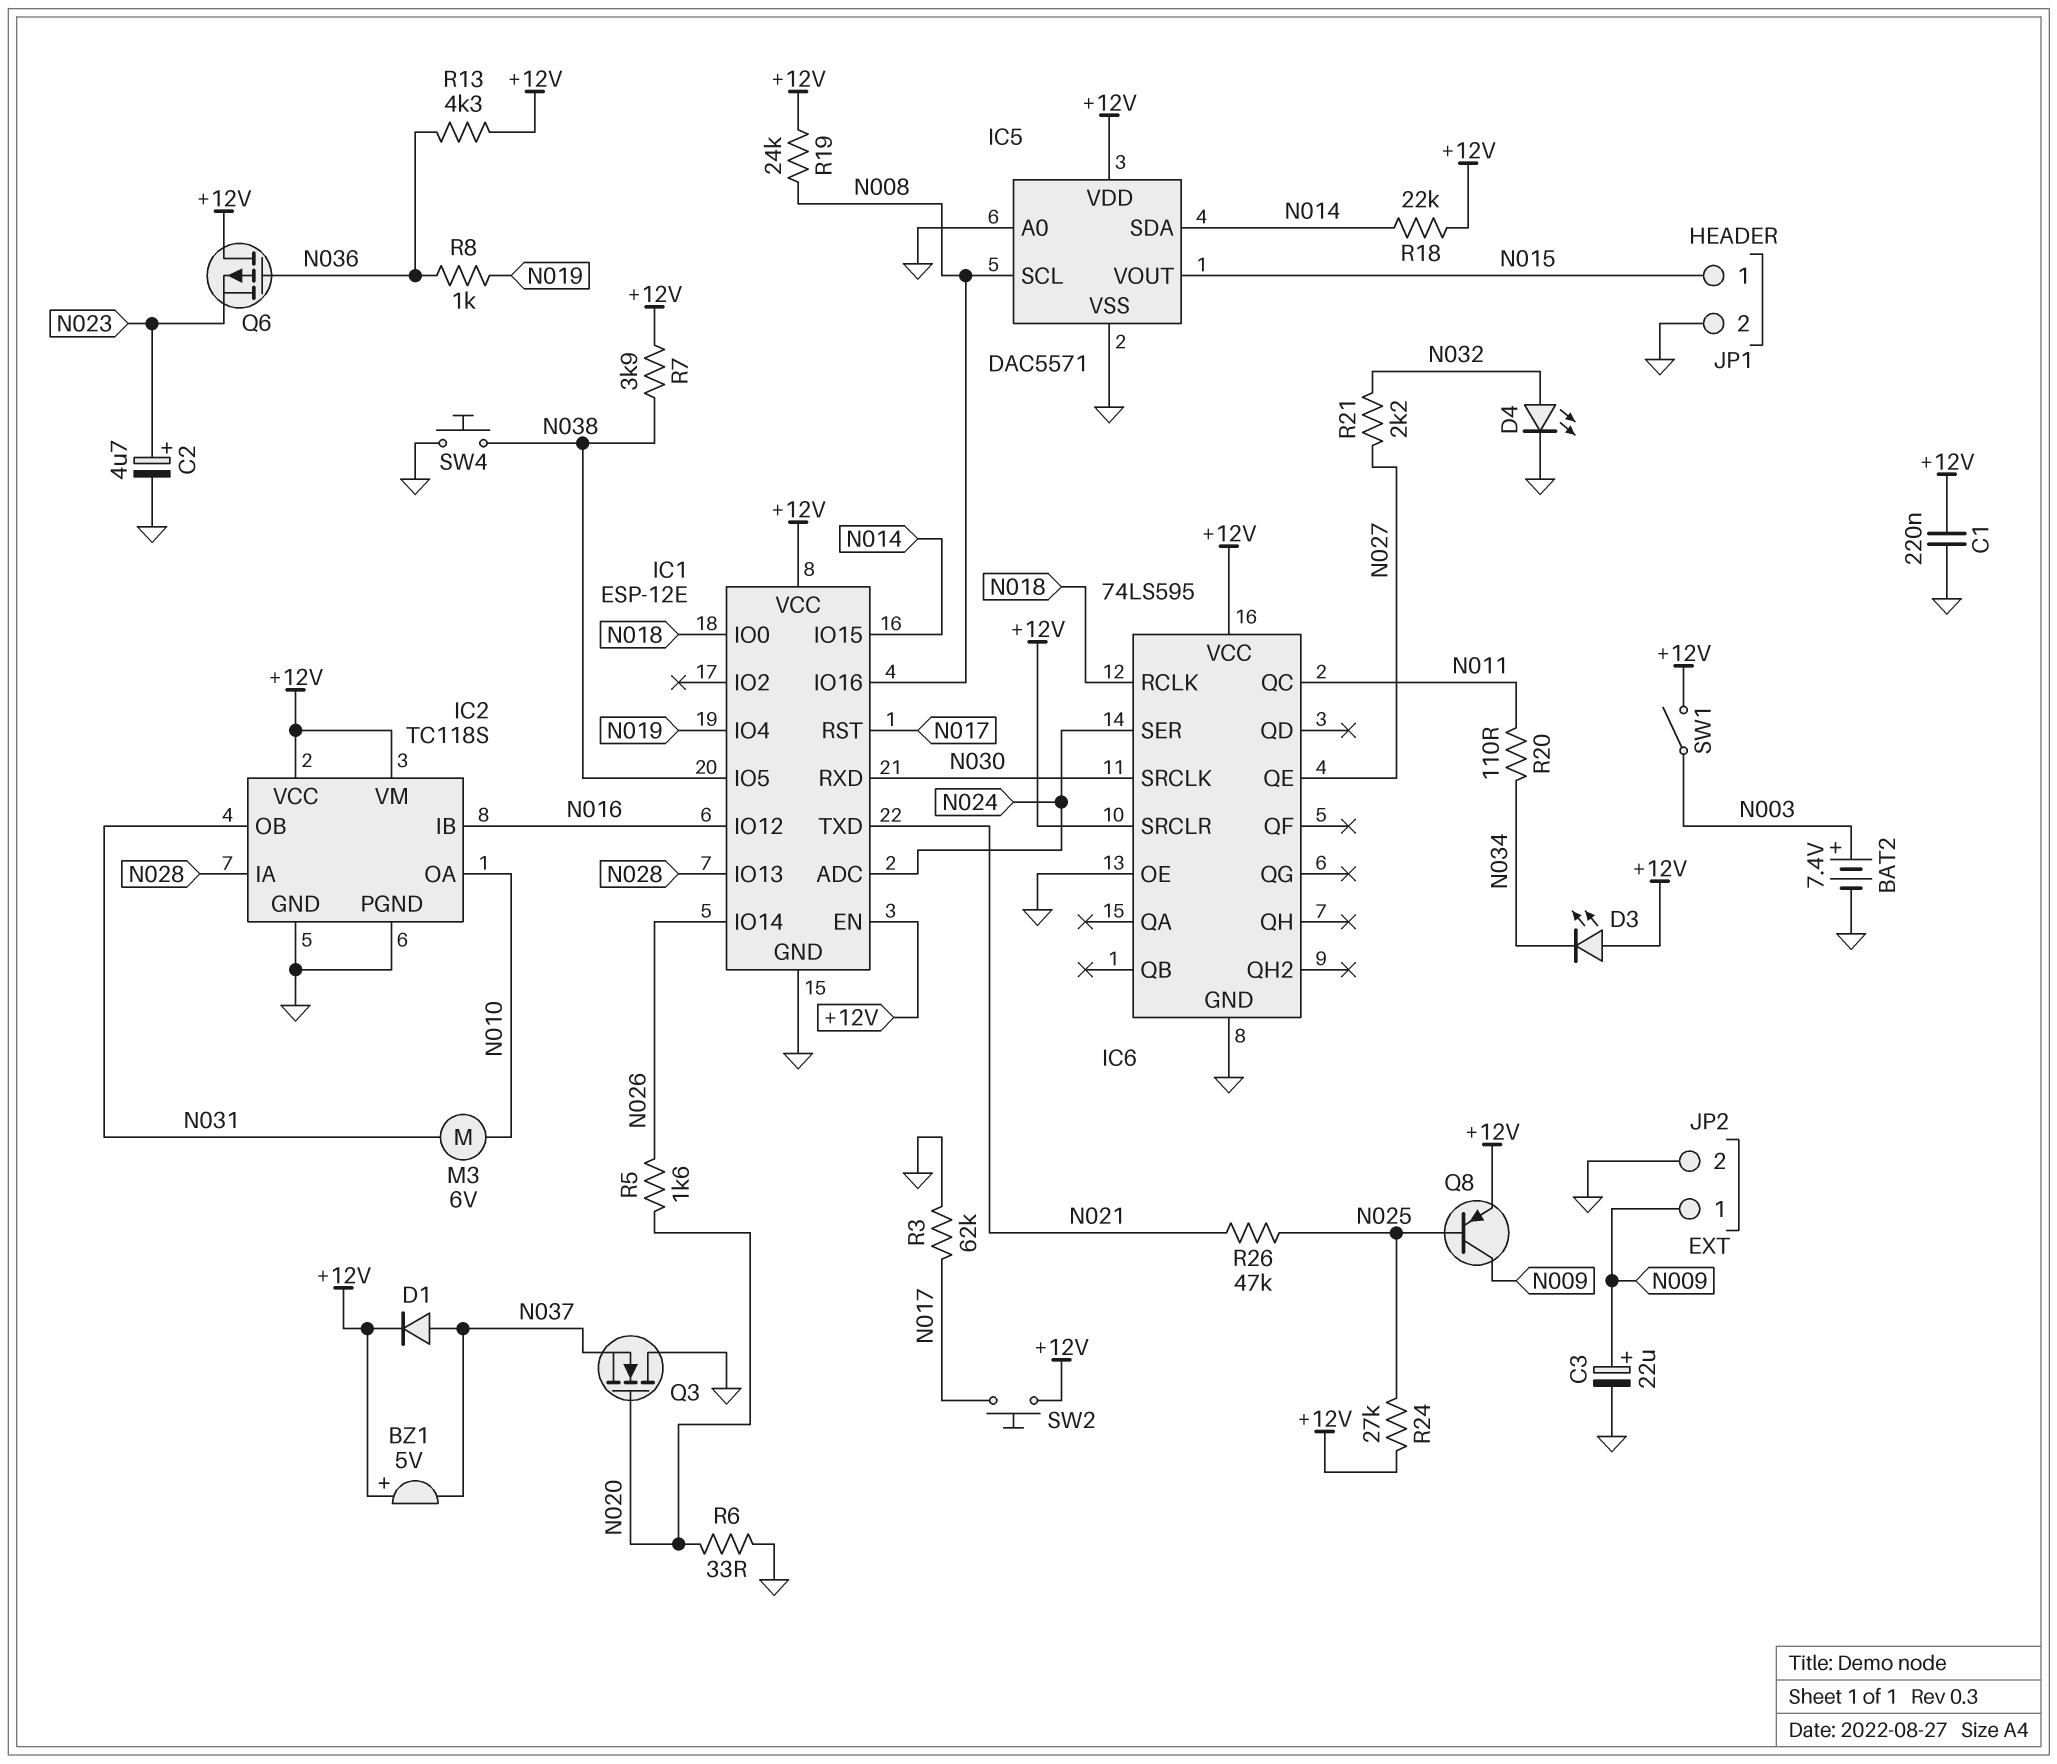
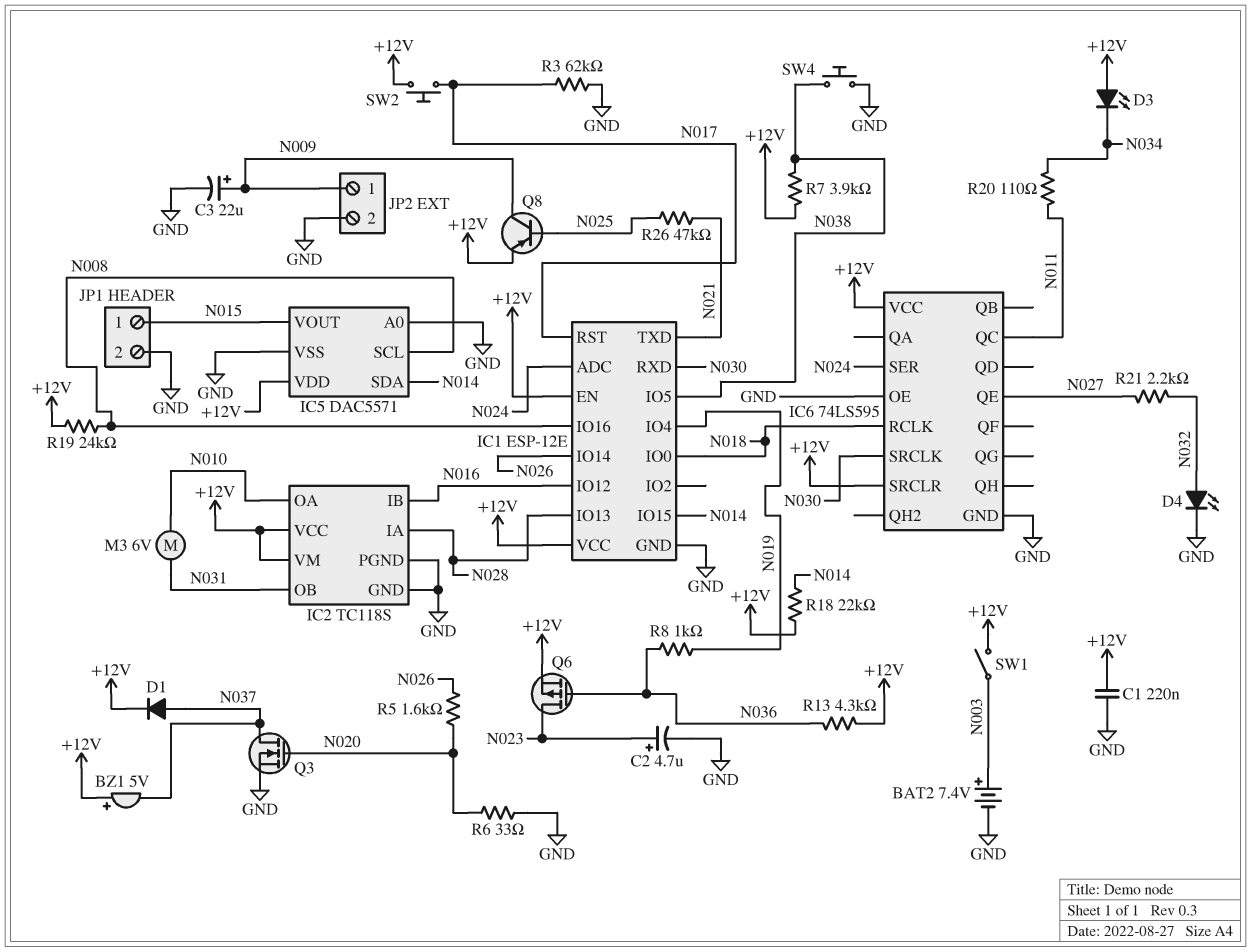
Q3: NMOS (G N020, D GND, S N037) -> NMOS (G N020, D N037, S GND)
Q6: PMOS (G N036, D +12V, S N023) -> PMOS (G N036, D N023, S +12V)
R24: 27k (+12V, N025) -> none

